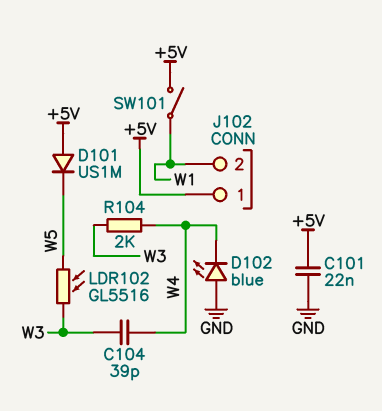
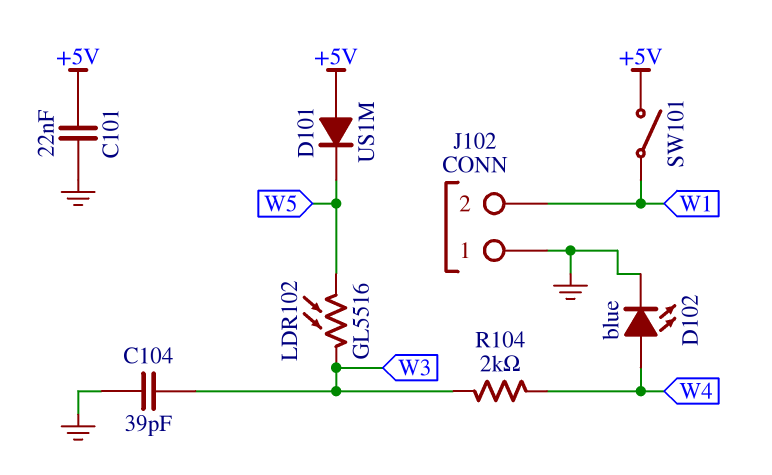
C104: 39pF (W3, W4) -> 39pF (GND, W3)
D102: LED blue (A GND, K W4) -> LED blue (A W4, K GND)
J102 pin 1: +5V -> GND

